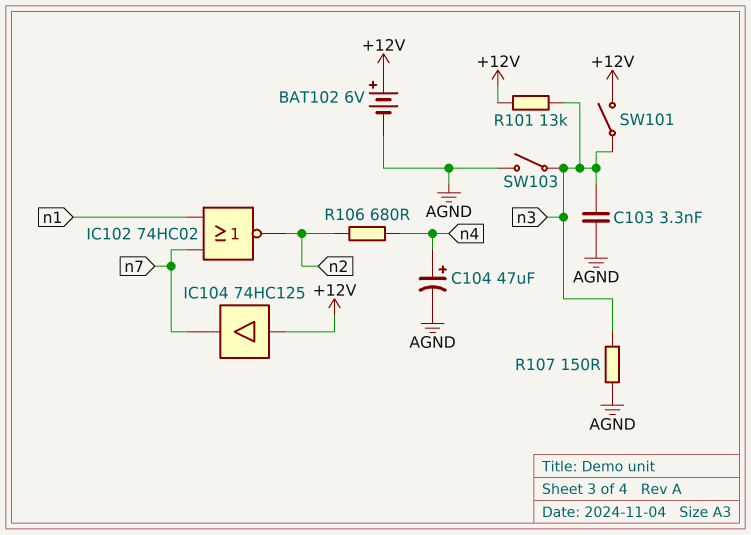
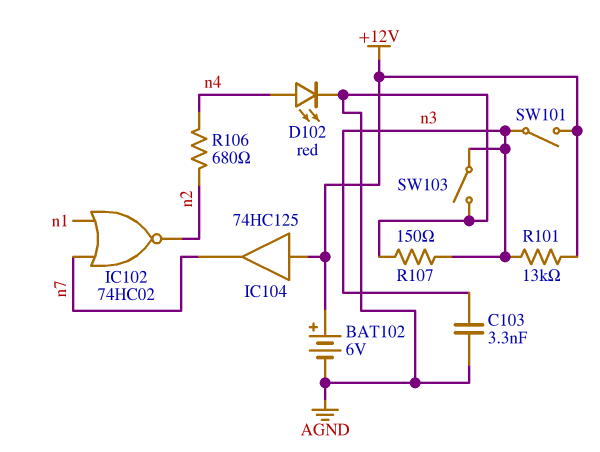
C104: 47uF (plus n4, minus AGND) -> none
D102: none -> LED red (A n4, K AGND)

